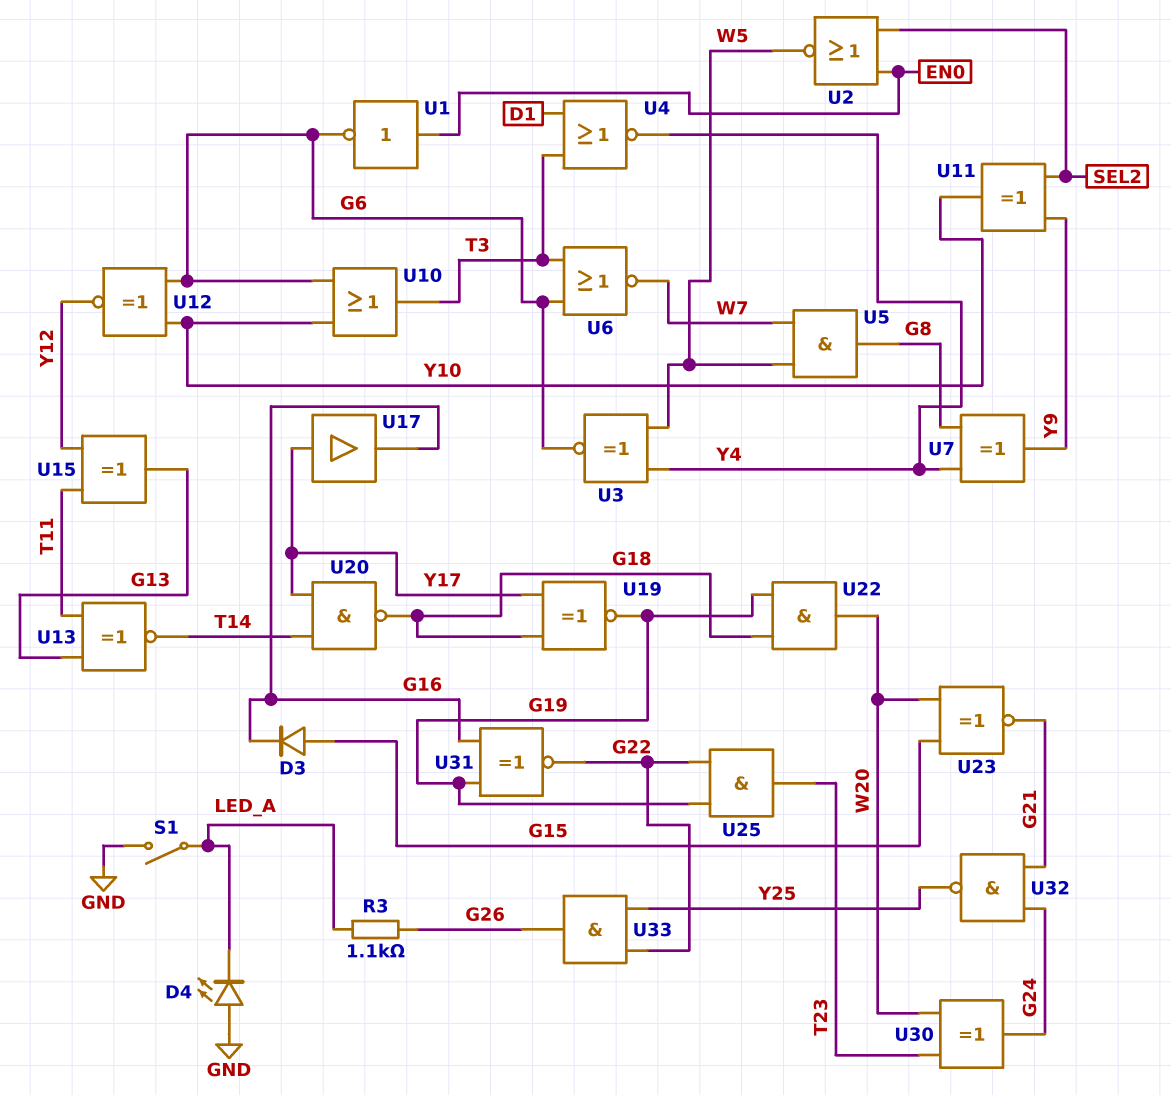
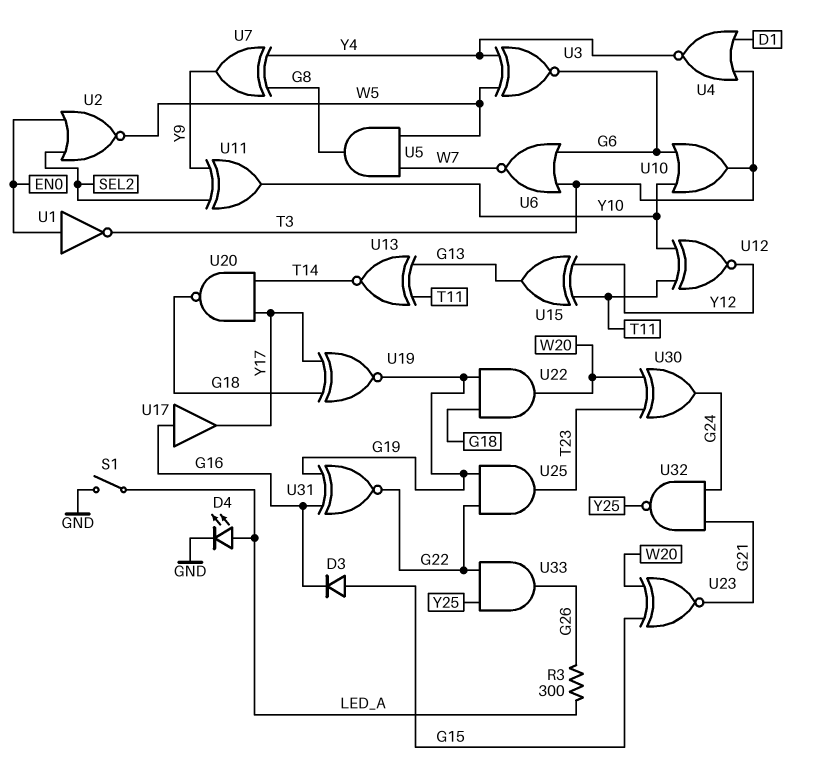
D4: LED (A GND, K LED_A) -> LED (A LED_A, K GND)
R3: 1.1k (G26, LED_A) -> 300 (G26, LED_A)
U1: NOT (in EN0, out G6) -> NOT (in EN0, out T3)
U12: XNOR (in G6, in Y10, out Y12) -> XNOR (in T11, in Y10, out Y12)
U17: buffer (in Y17, out G16) -> buffer (in G16, out Y17)

